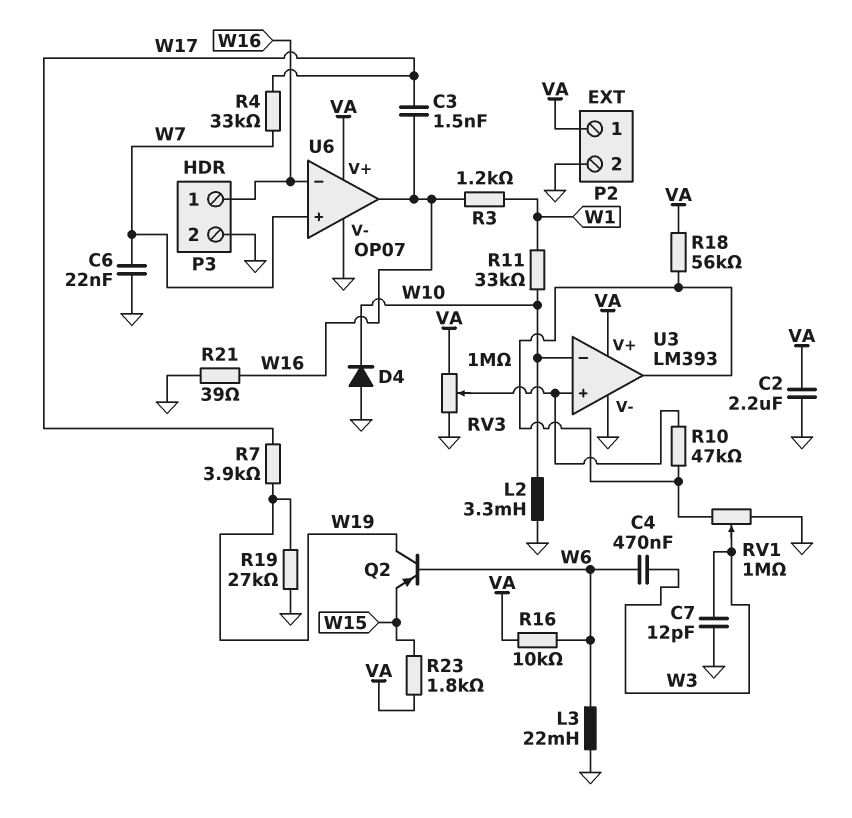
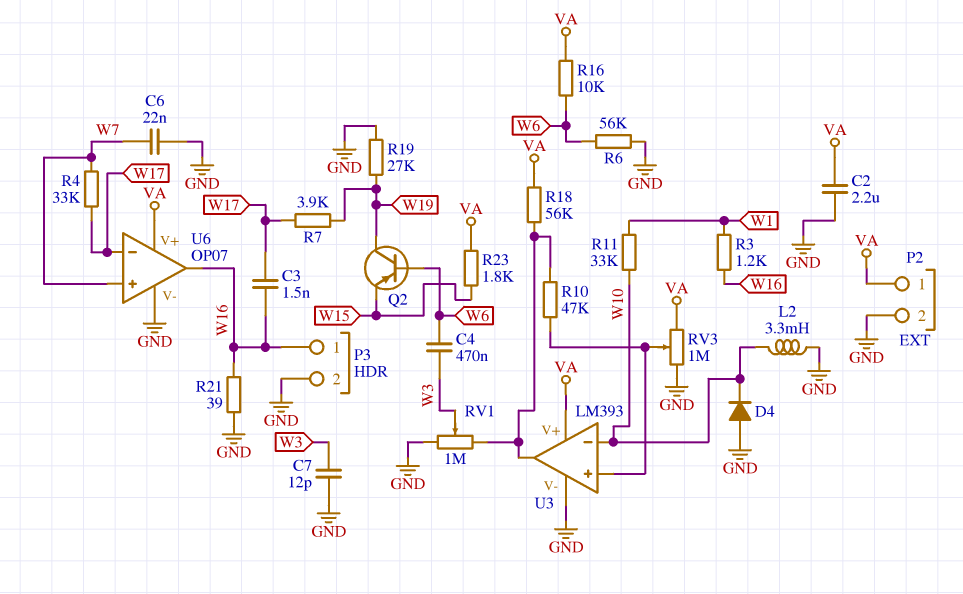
L3: 22mH (GND, W6) -> none
R6: none -> 56k (GND, W6)
U6 pin in-: W16 -> W17

